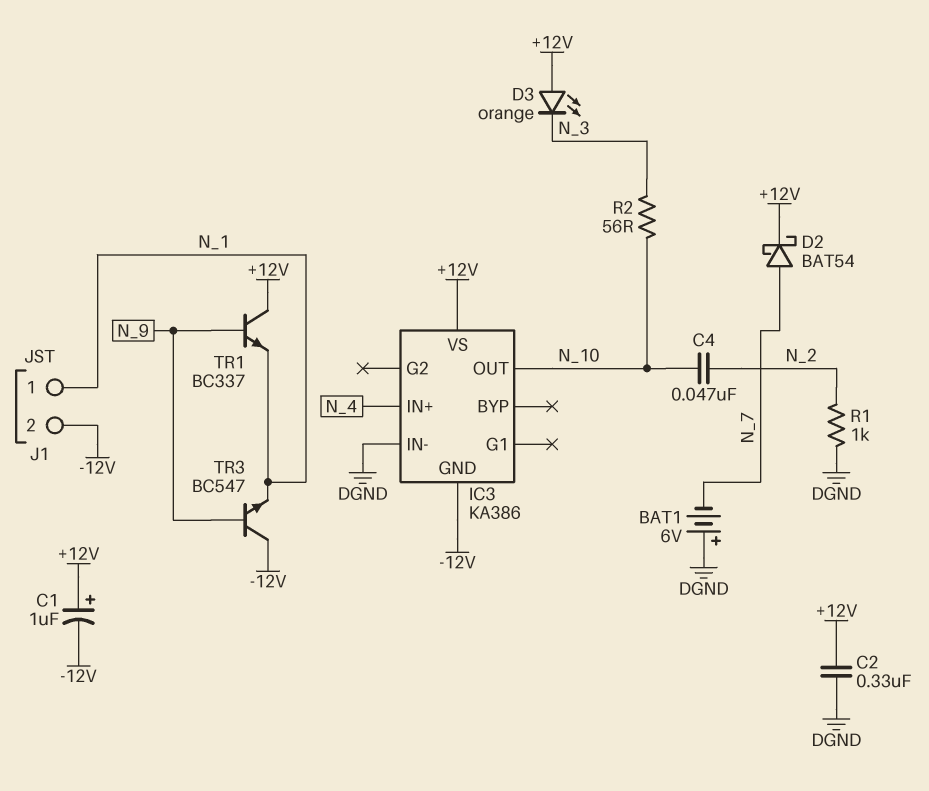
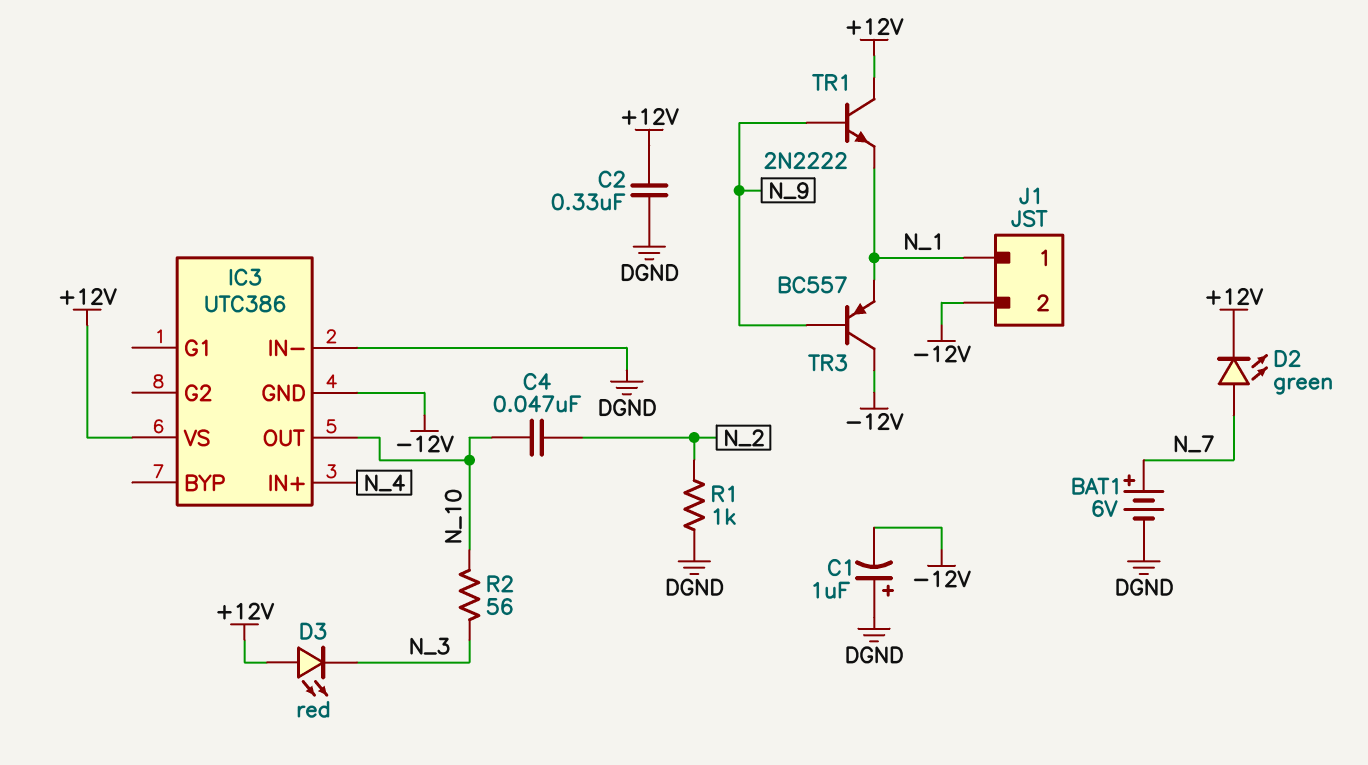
BAT1: 6V (plus DGND, minus N_7) -> 6V (plus N_7, minus DGND)
C1: 1uF (plus +12V, minus -12V) -> 1uF (plus DGND, minus -12V)
D2: schottky BAT54 (A N_7, K +12V) -> LED green (A N_7, K +12V)
D3: LED orange (A +12V, K N_3) -> LED red (A +12V, K N_3)
IC3: KA386 -> UTC386
TR1: NPN BC337 (B N_9, C +12V, E N_1) -> NPN 2N2222 (B N_9, C +12V, E N_1)
TR3: NPN BC547 (B N_9, C -12V, E N_1) -> PNP BC557 (B N_9, C -12V, E N_1)

